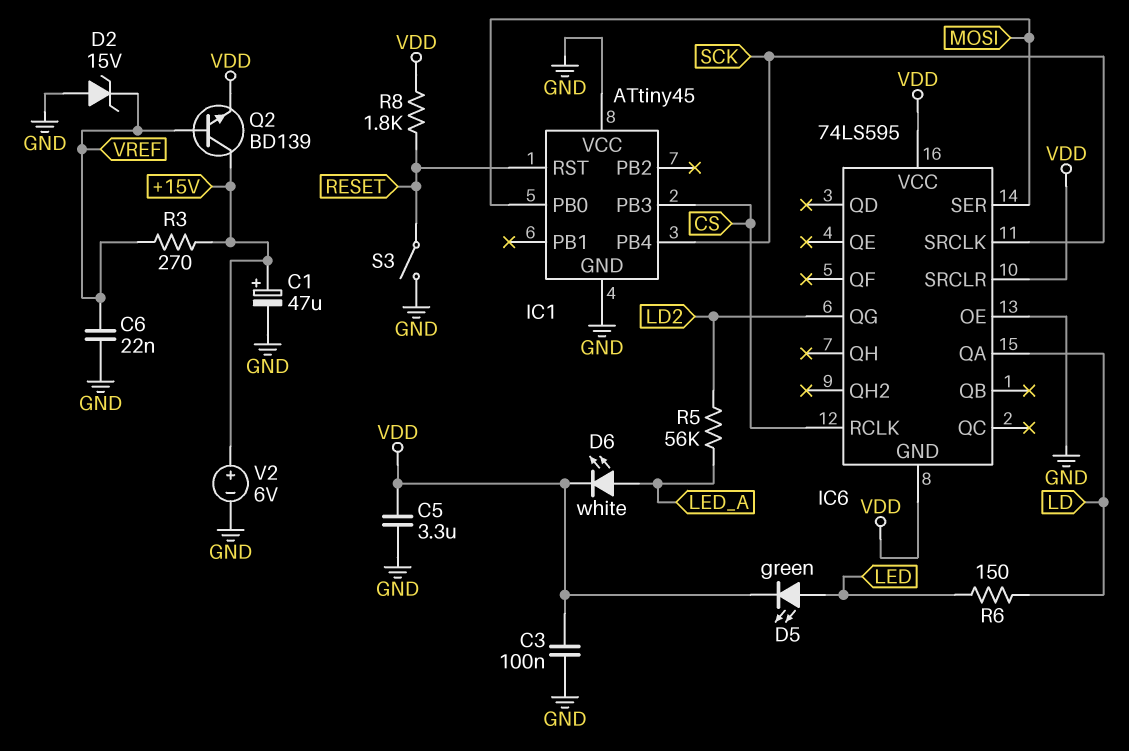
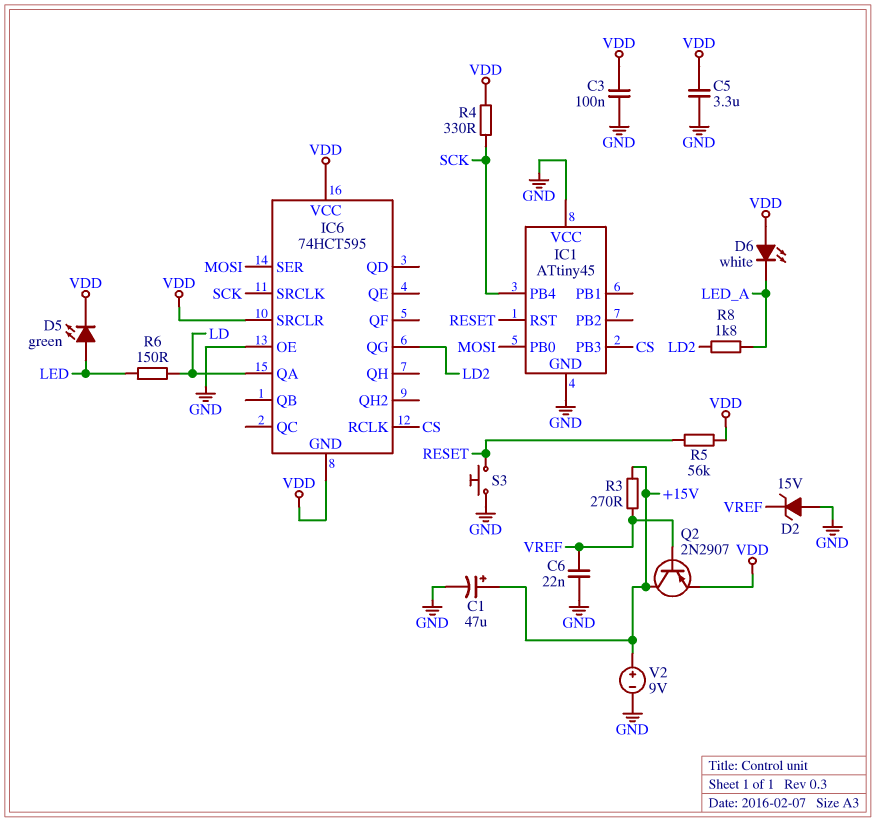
D6: LED white (A LED_A, K VDD) -> LED white (A VDD, K LED_A)
IC6: 74LS595 -> 74HCT595
Q2: NPN BD139 (B VREF, C +15V, E VDD) -> PNP 2N2907 (B VREF, C +15V, E VDD)
R4: none -> 330 (SCK, VDD)
R5: 56k (LD2, LED_A) -> 56k (RESET, VDD)
R8: 1.8k (RESET, VDD) -> 1.8k (LD2, LED_A)
S3: switch (GND, RESET) -> button (GND, RESET)
V2: 6V (plus +15V, minus GND) -> 9V (plus +15V, minus GND)

